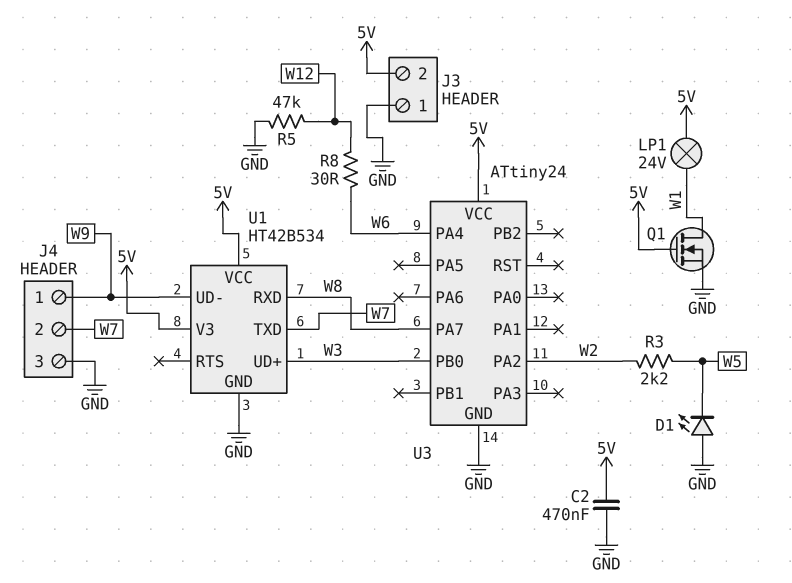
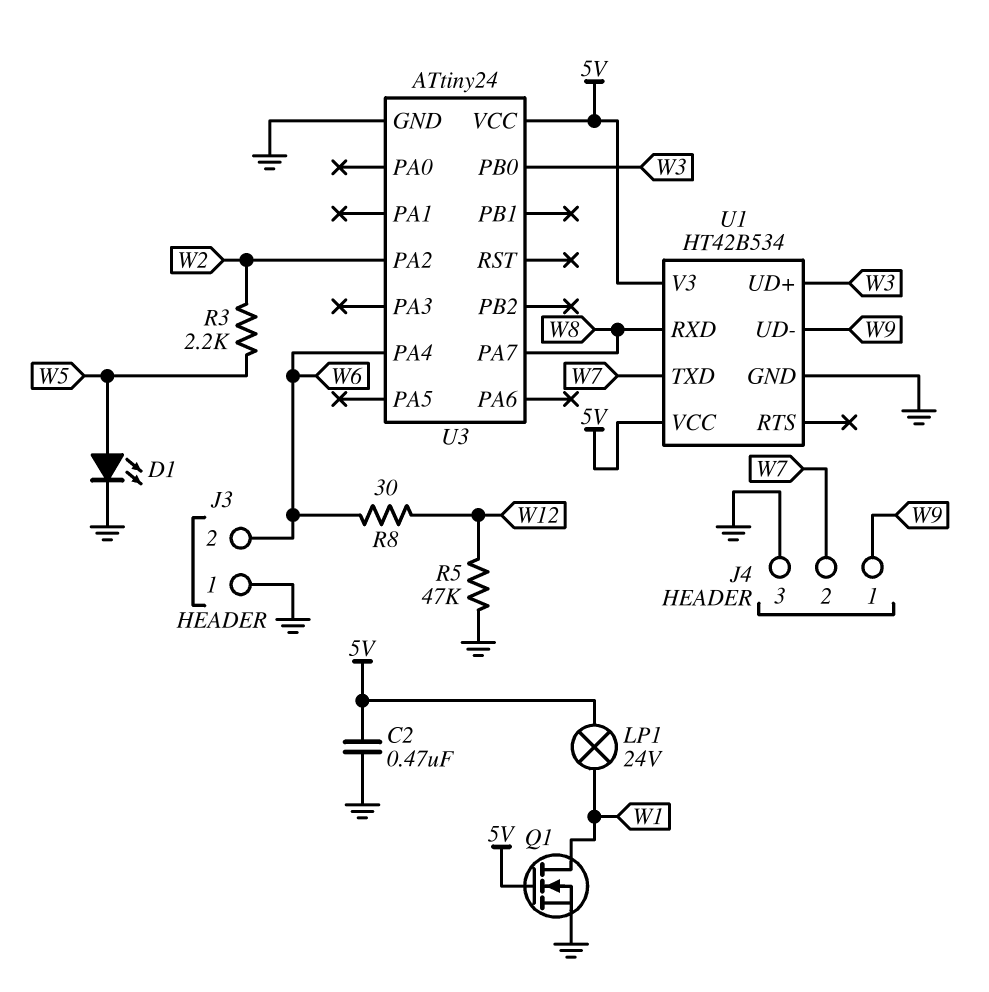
D1: LED (A GND, K W5) -> LED (A W5, K GND)
J3 pin 2: 5V -> W6

